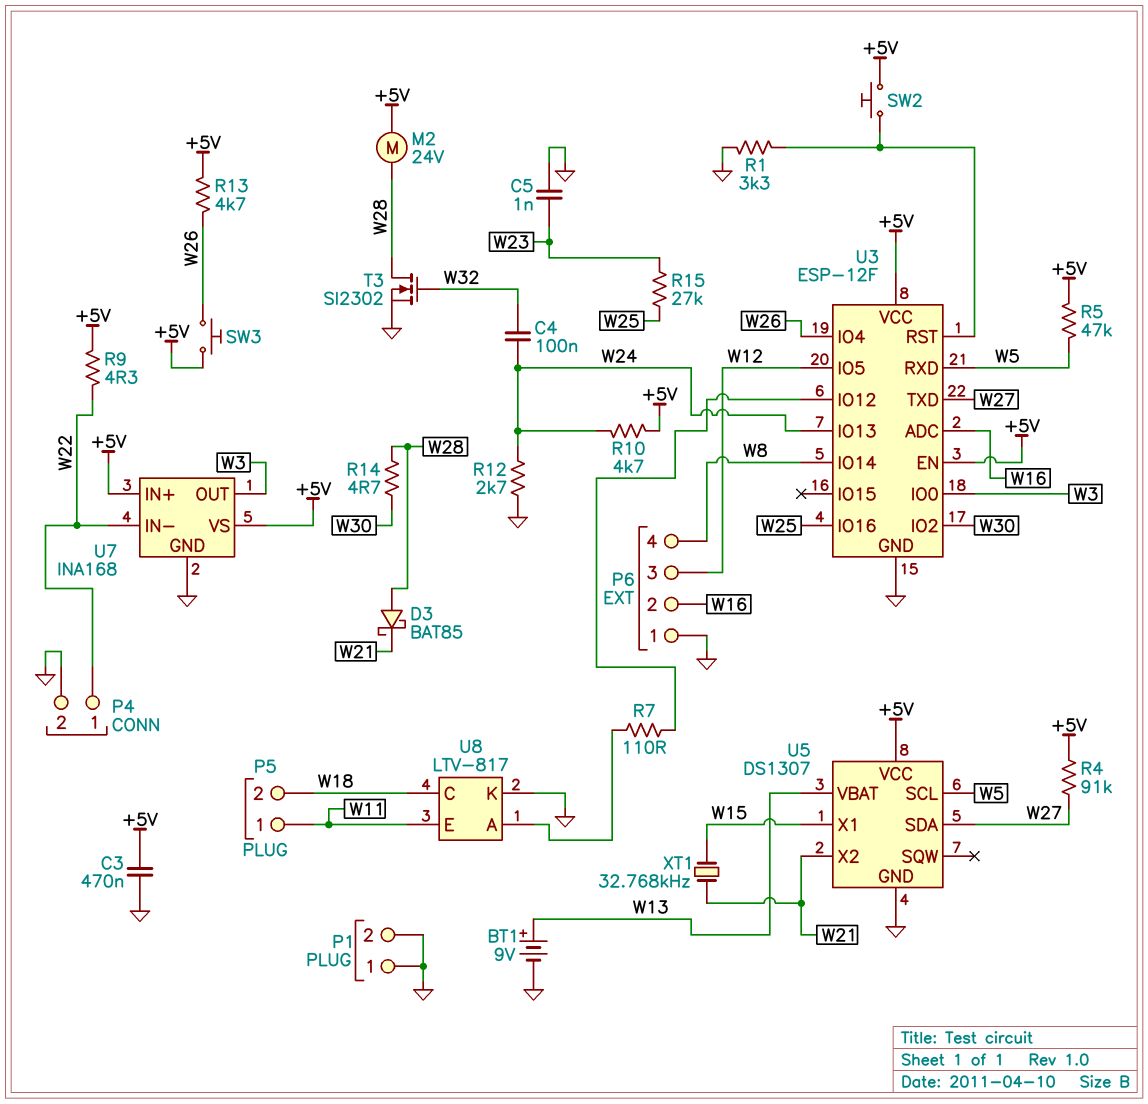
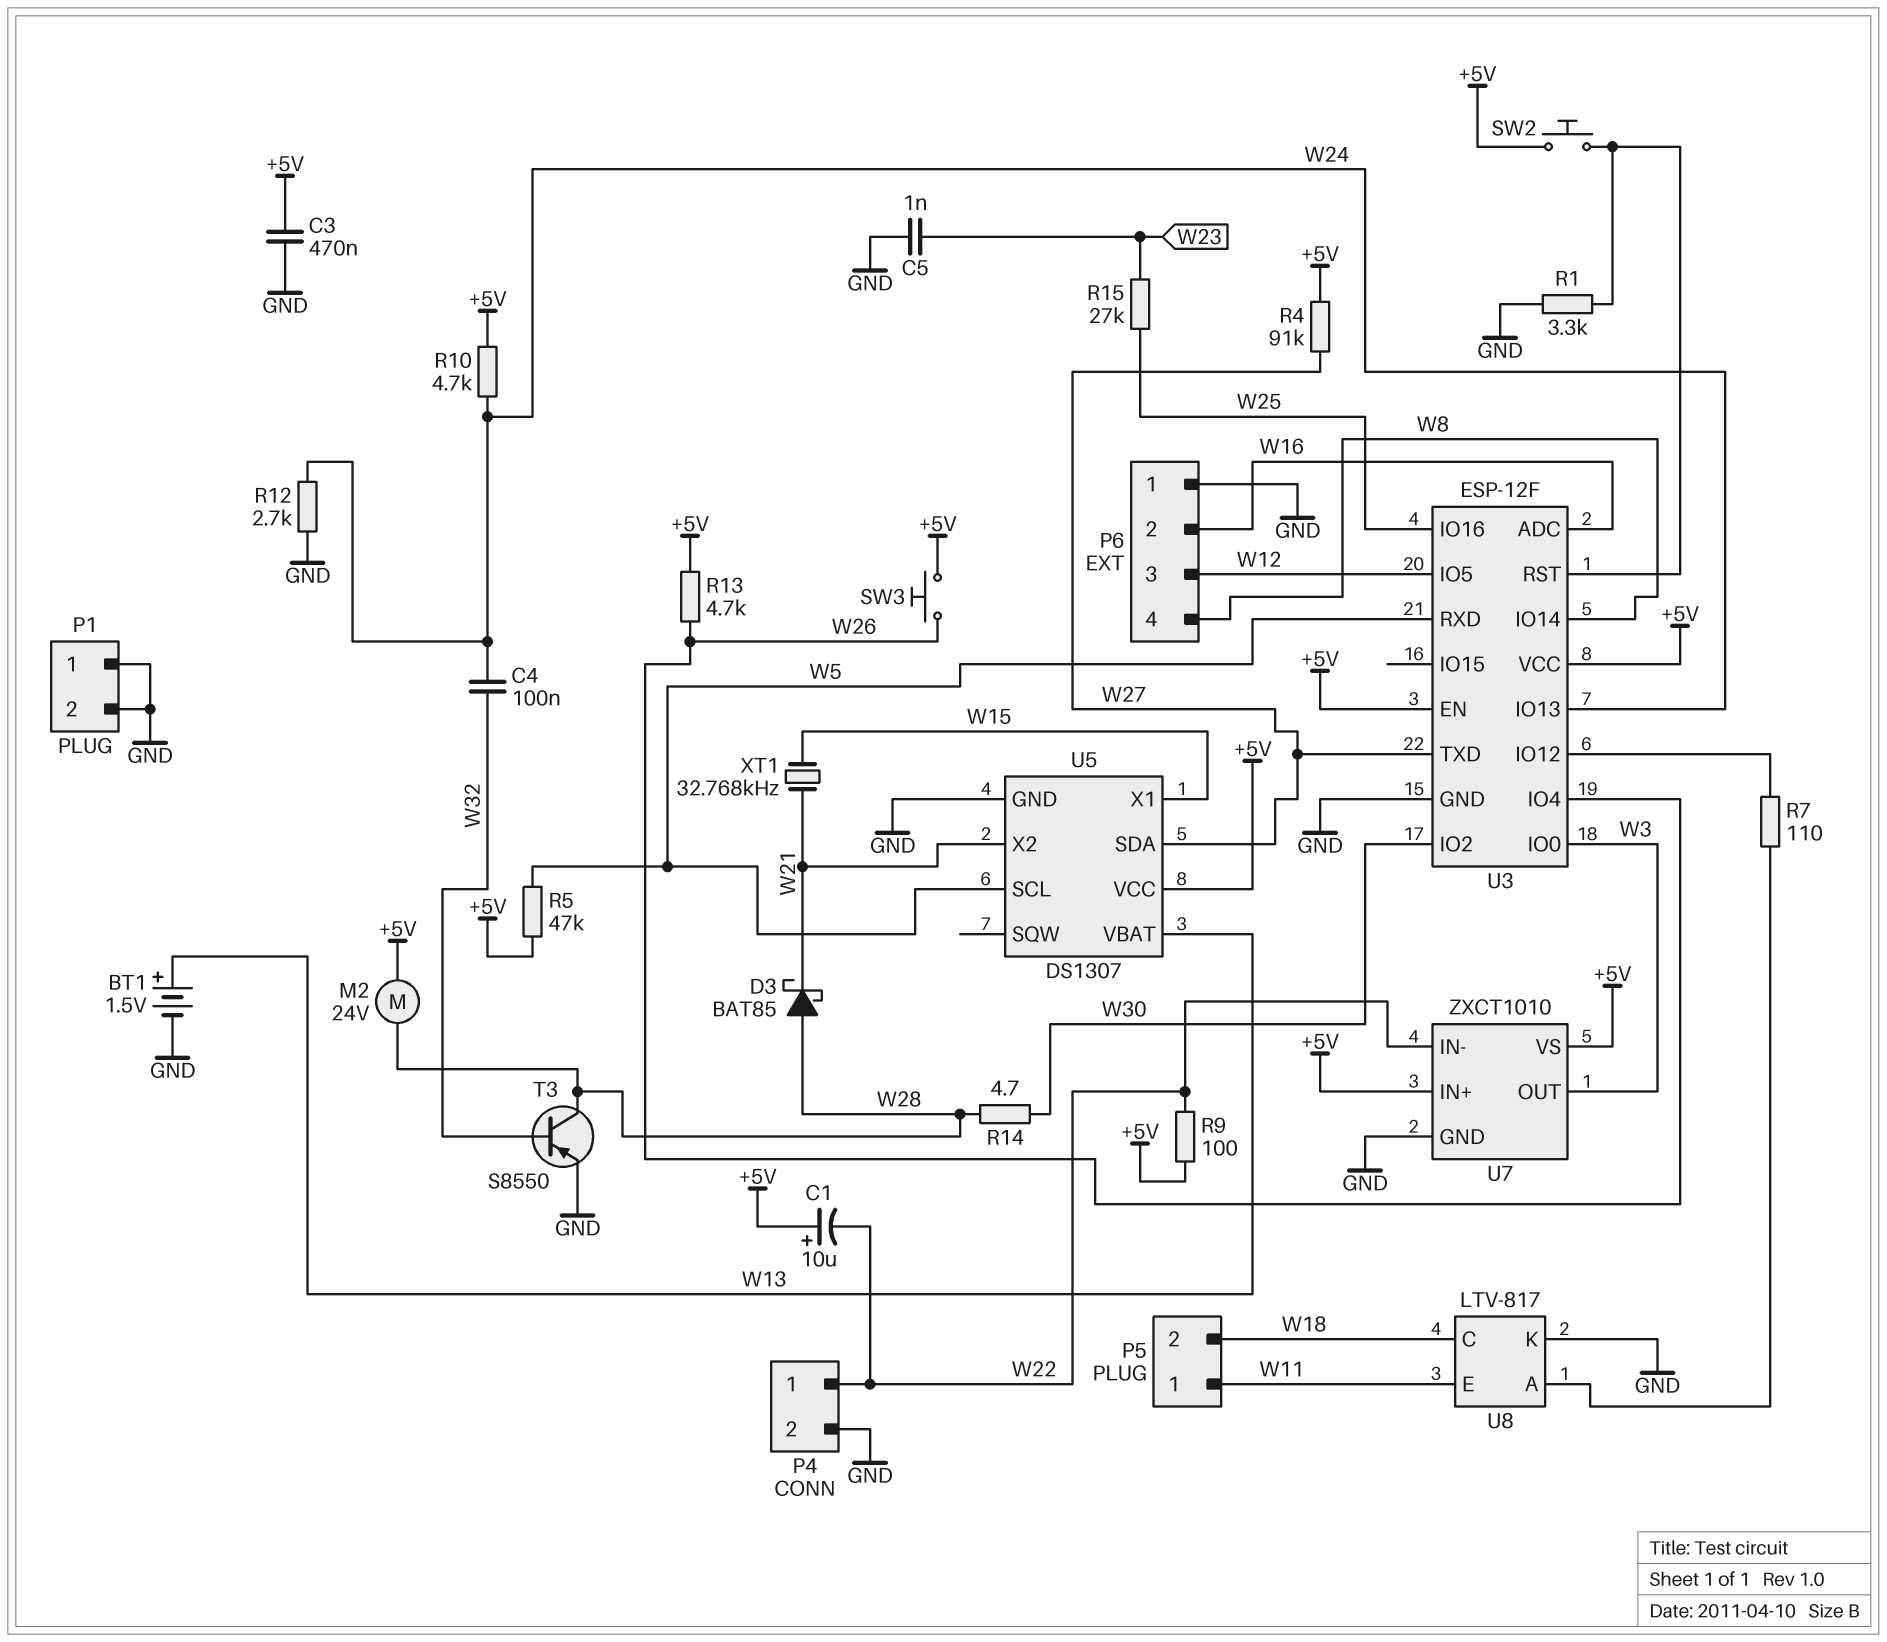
BT1: 9V (plus W13, minus GND) -> 1.5V (plus W13, minus GND)
C1: none -> 10uF (plus +5V, minus W22)
R9: 4.3 (+5V, W22) -> 100 (+5V, W22)
T3: NMOS SI2302 (G W32, D W28, S GND) -> PNP S8550 (B W32, C W28, E GND)
U7: INA168 -> ZXCT1010

